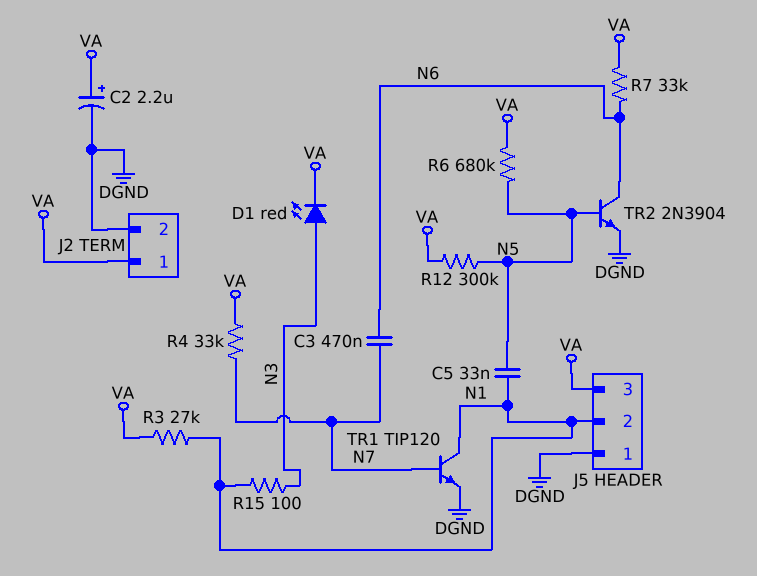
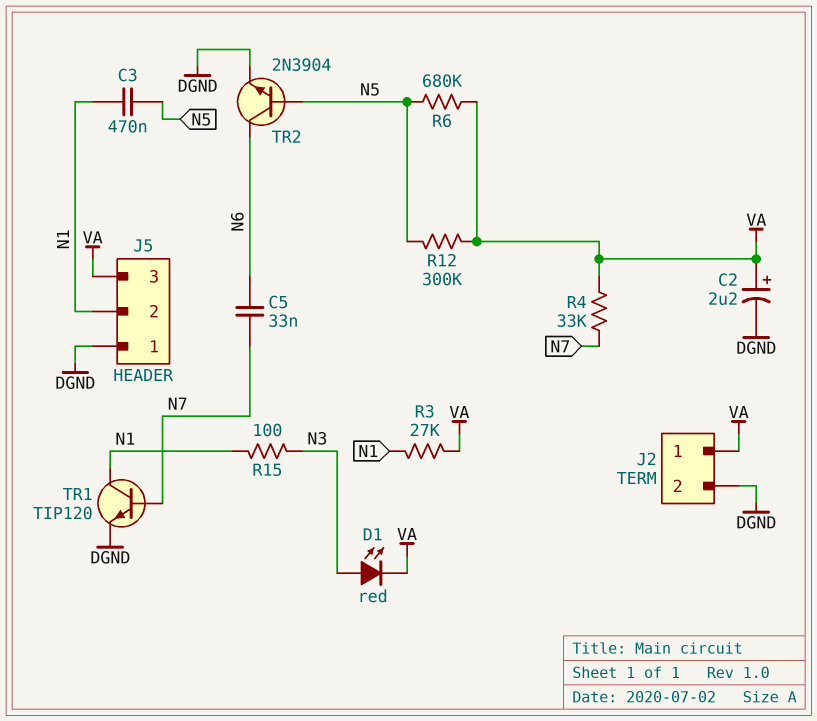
C3: 470nF (N6, N7) -> 470nF (N1, N5)
C5: 33nF (N1, N5) -> 33nF (N6, N7)
R7: 33k (N6, VA) -> none

